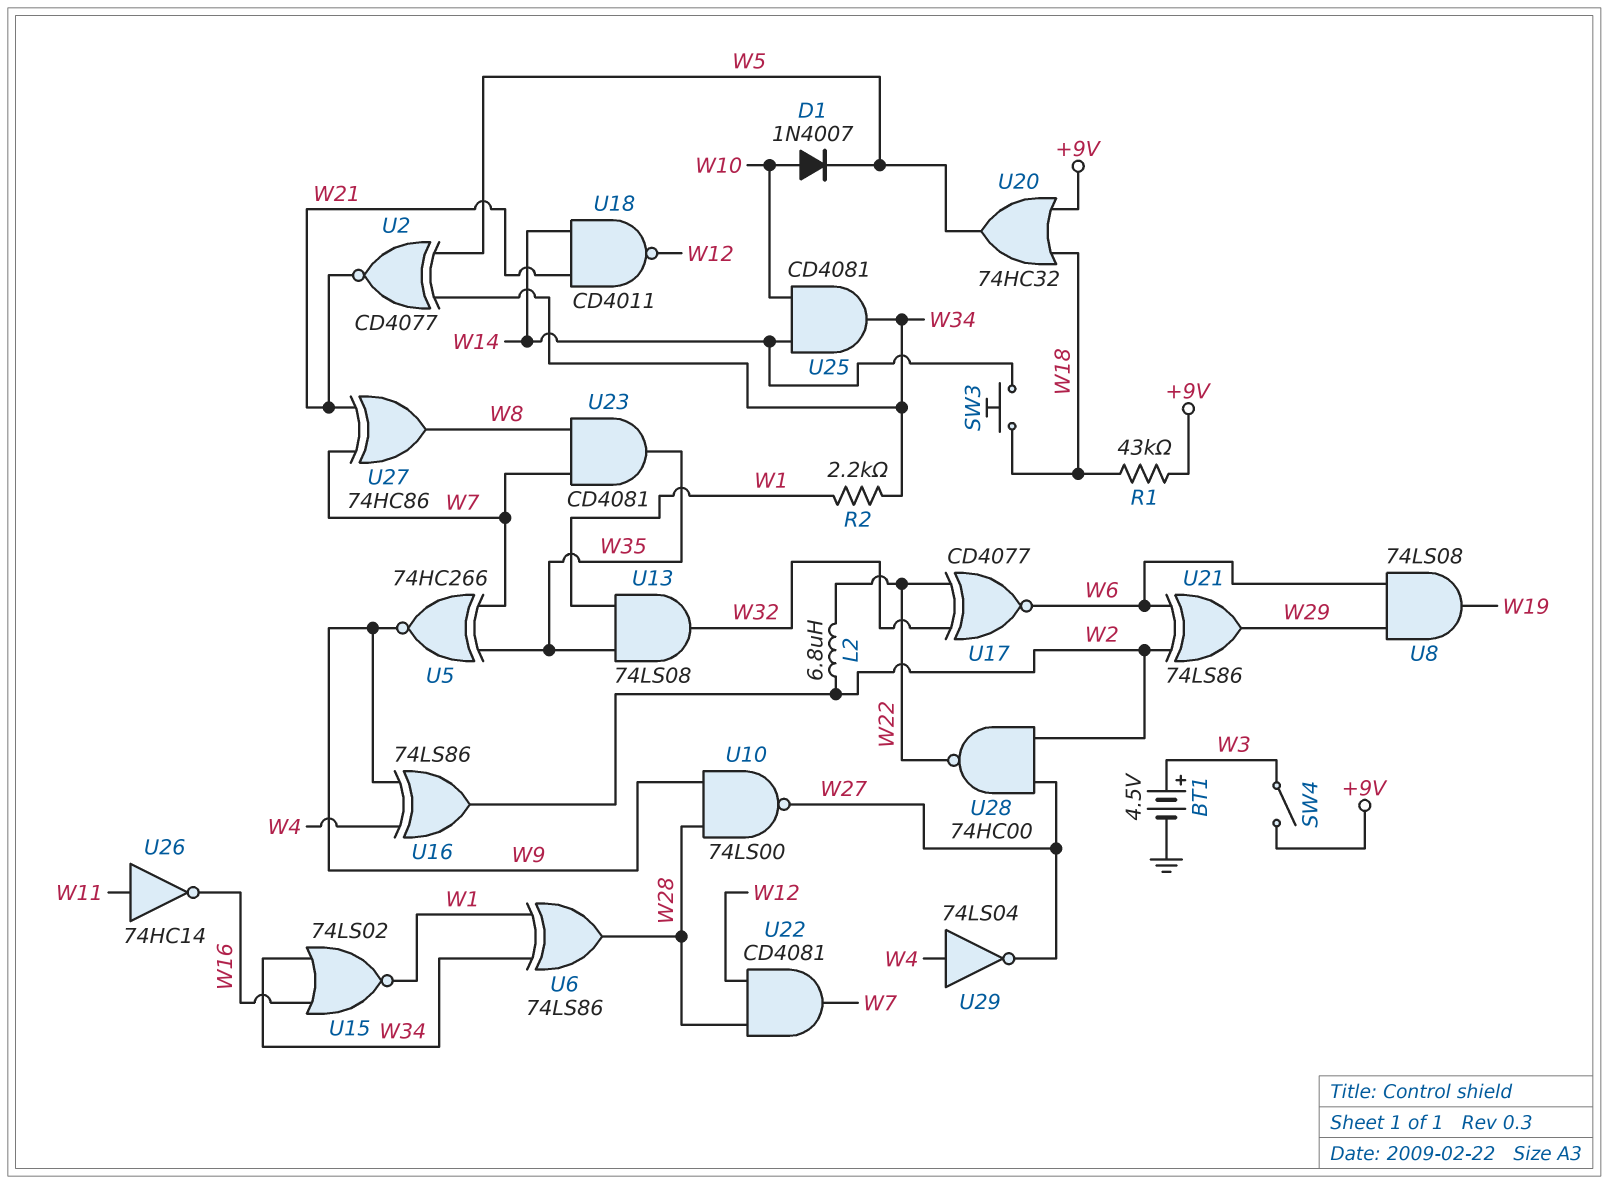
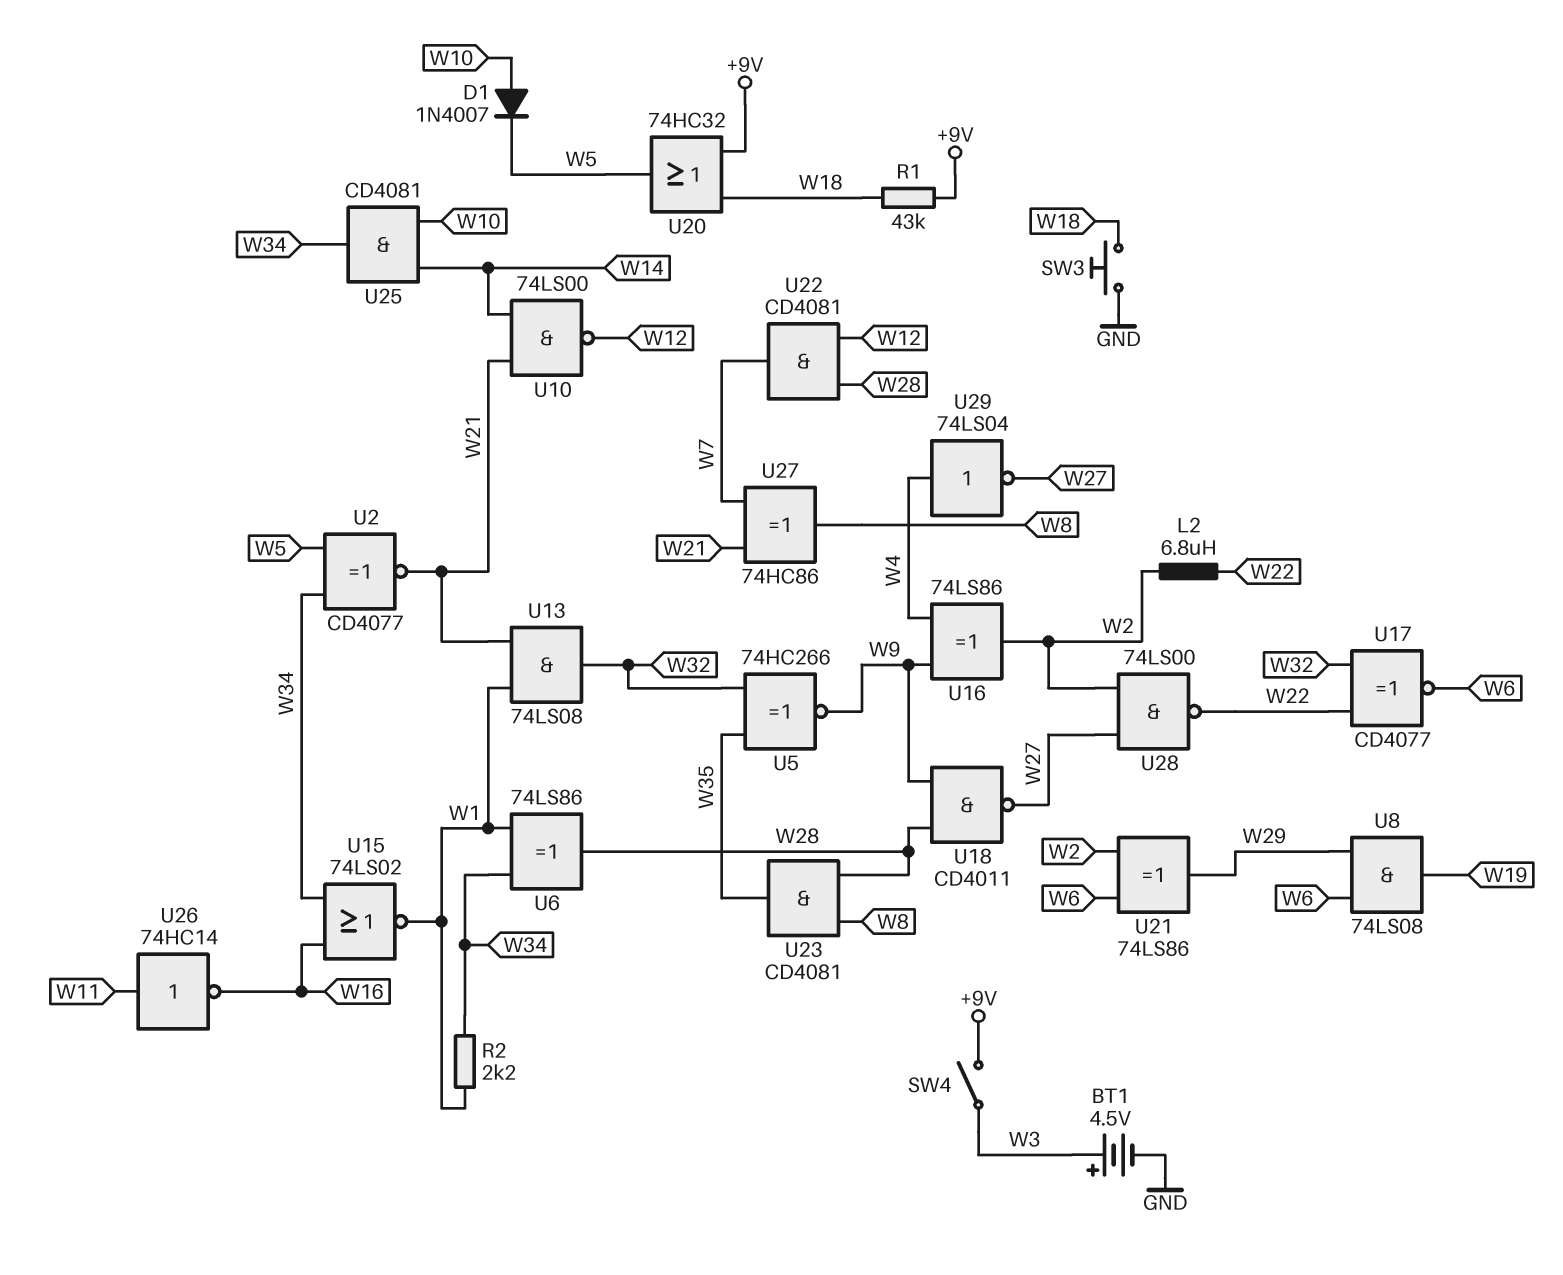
SW3: button (W14, W18) -> button (GND, W18)
U5: XNOR 74HC266 (in W7, in W35, out W9) -> XNOR 74HC266 (in W32, in W35, out W9)
U10: NAND 74LS00 (in W9, in W28, out W27) -> NAND 74LS00 (in W14, in W21, out W12)
U13: AND 74LS08 (in W1, in W35, out W32) -> AND 74LS08 (in W1, in W21, out W32)
U18: NAND CD4011 (in W14, in W21, out W12) -> NAND CD4011 (in W9, in W28, out W27)
U23: AND CD4081 (in W7, in W8, out W35) -> AND CD4081 (in W8, in W28, out W35)
U28: NAND 74HC00 (in W2, in W27, out W22) -> NAND 74LS00 (in W2, in W27, out W22)

